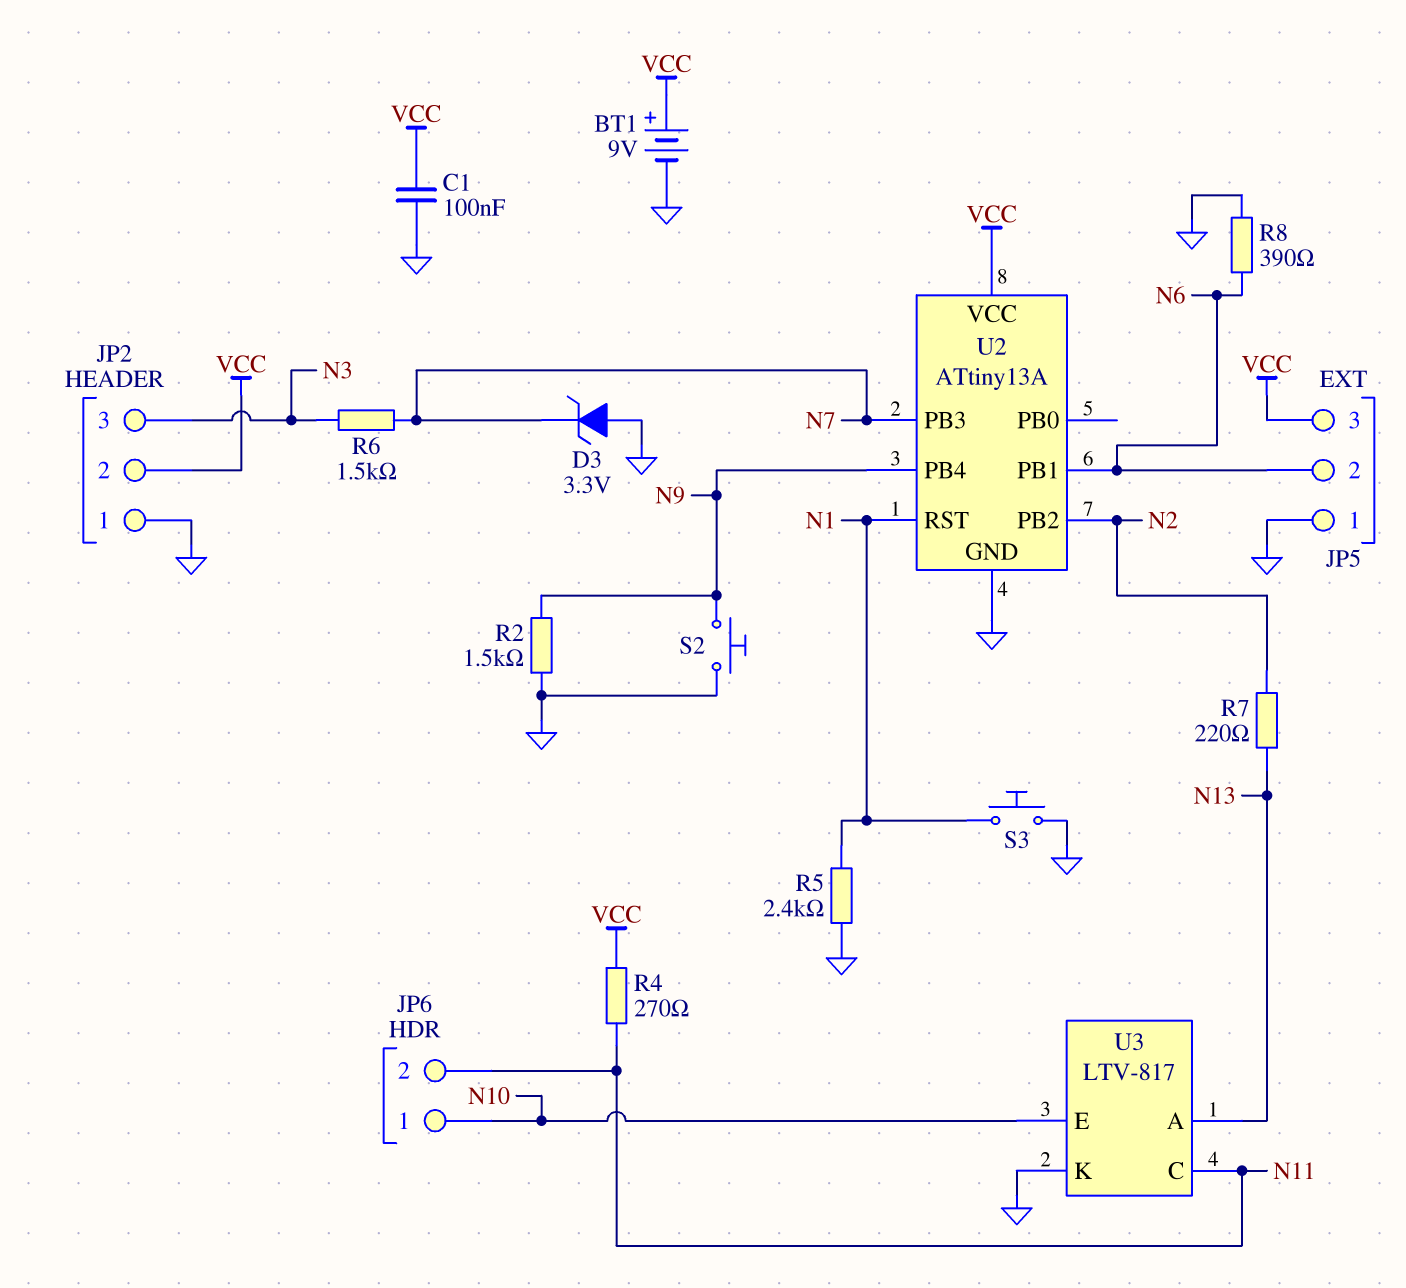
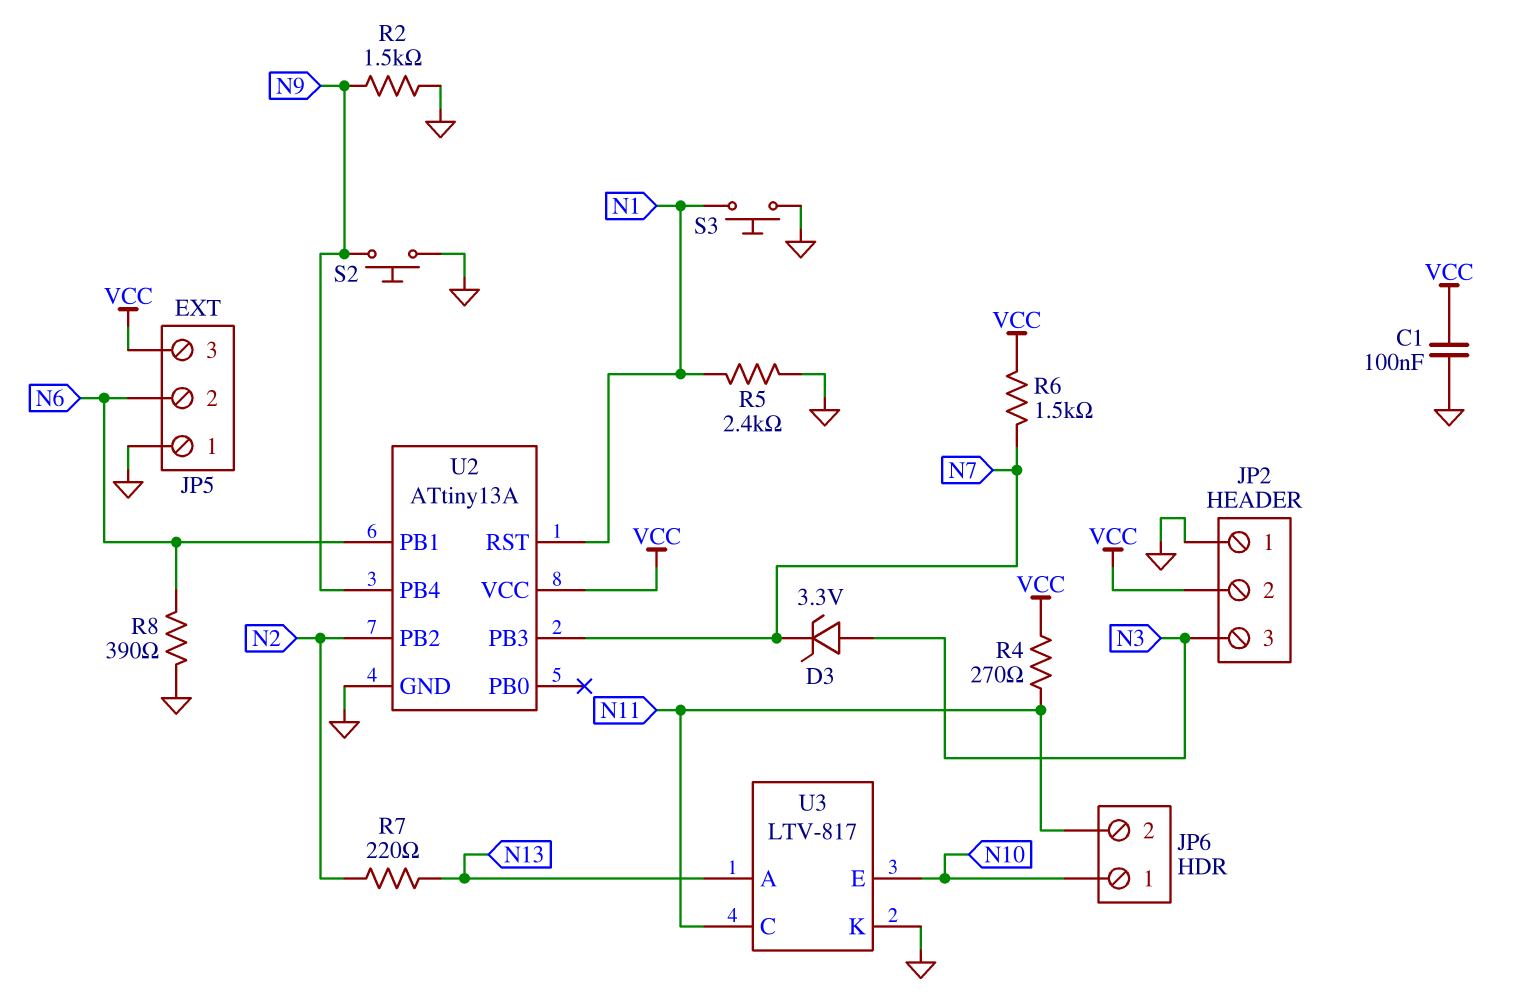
BT1: 9V (plus VCC, minus GND) -> none
D3: zener 3.3V (A GND, K N7) -> zener 3.3V (A N3, K N7)
R6: 1.5k (N3, N7) -> 1.5k (N7, VCC)

